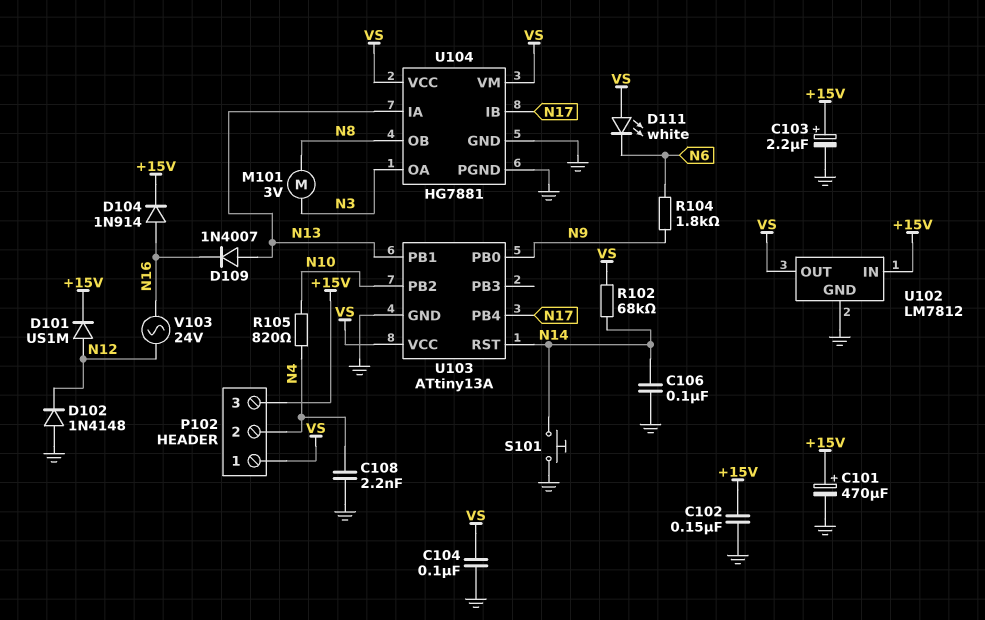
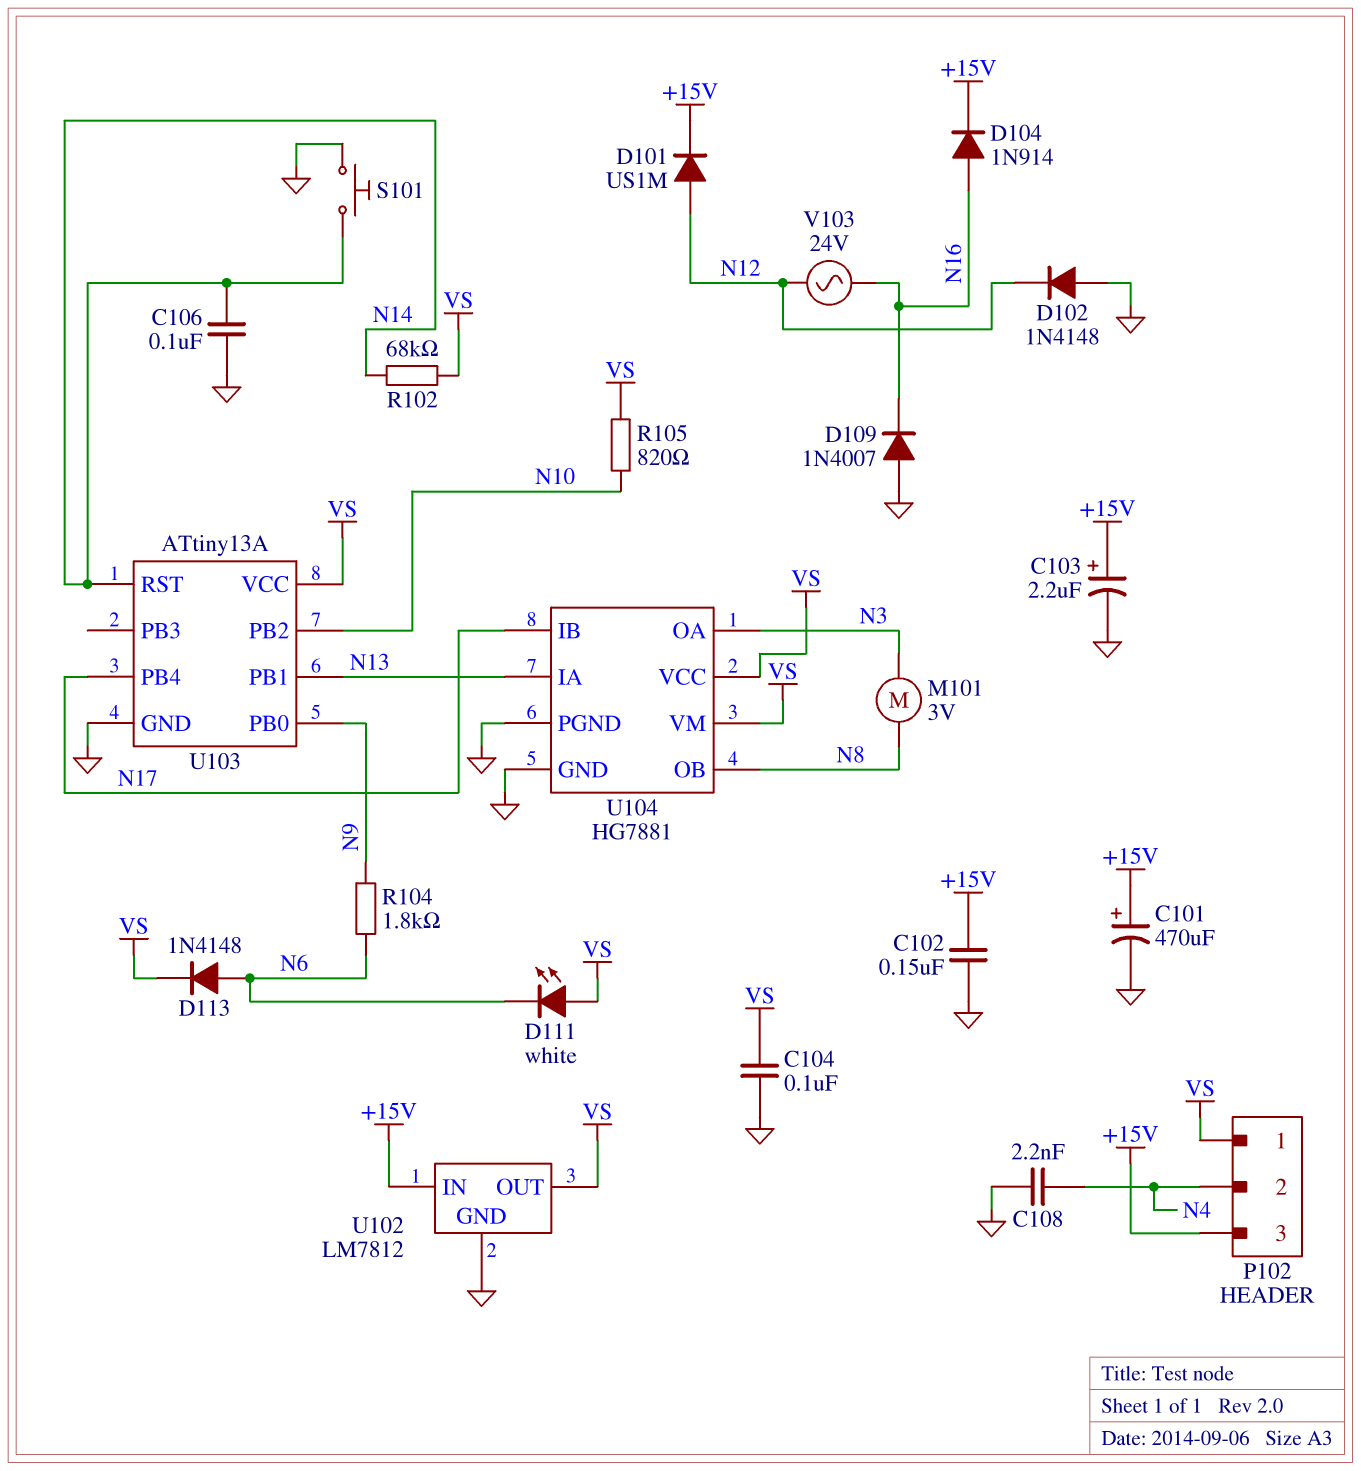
D109: diode 1N4007 (A N13, K N16) -> diode 1N4007 (A GND, K N16)
D113: none -> diode 1N4148 (A N6, K VS)
R105: 820 (N4, N10) -> 820 (N10, VS)

